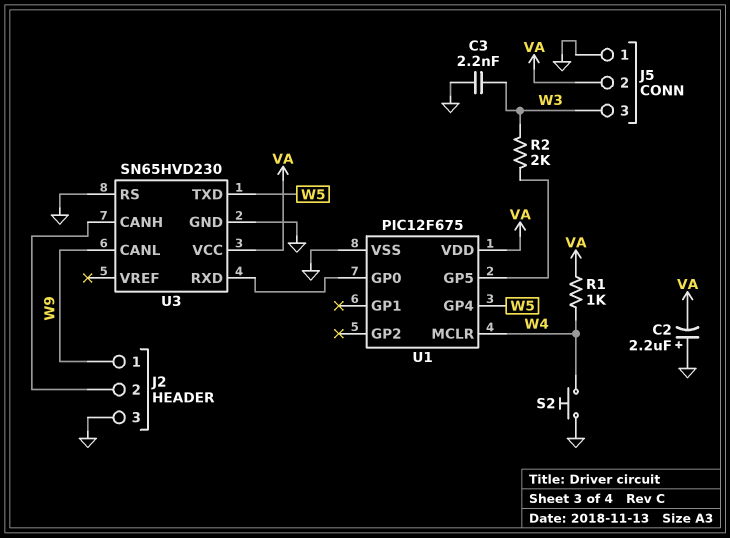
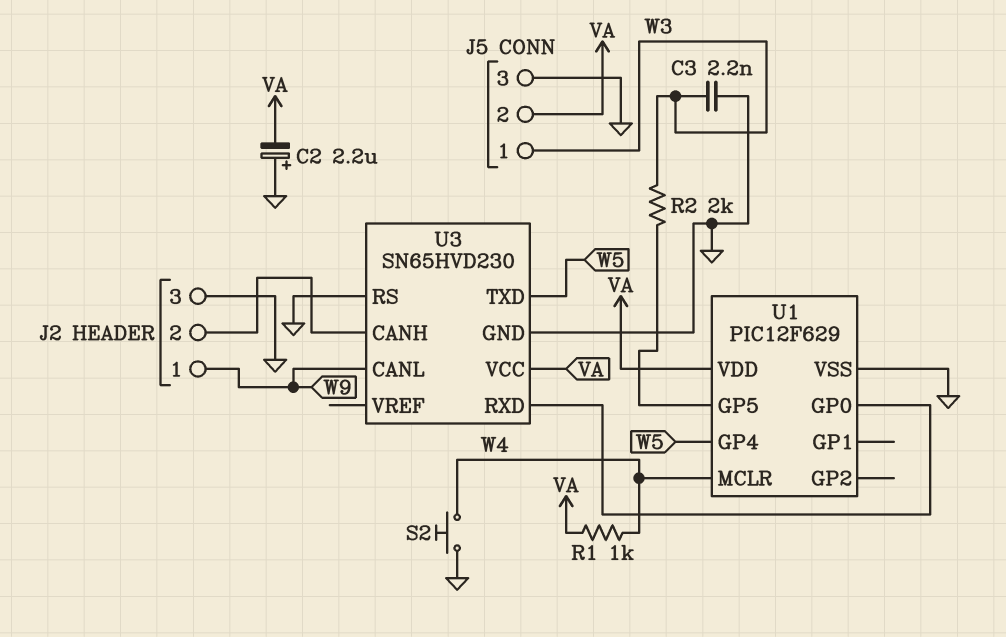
J5 pin 1: GND -> W3
J5 pin 3: W3 -> GND
U1: PIC12F675 -> PIC12F629

